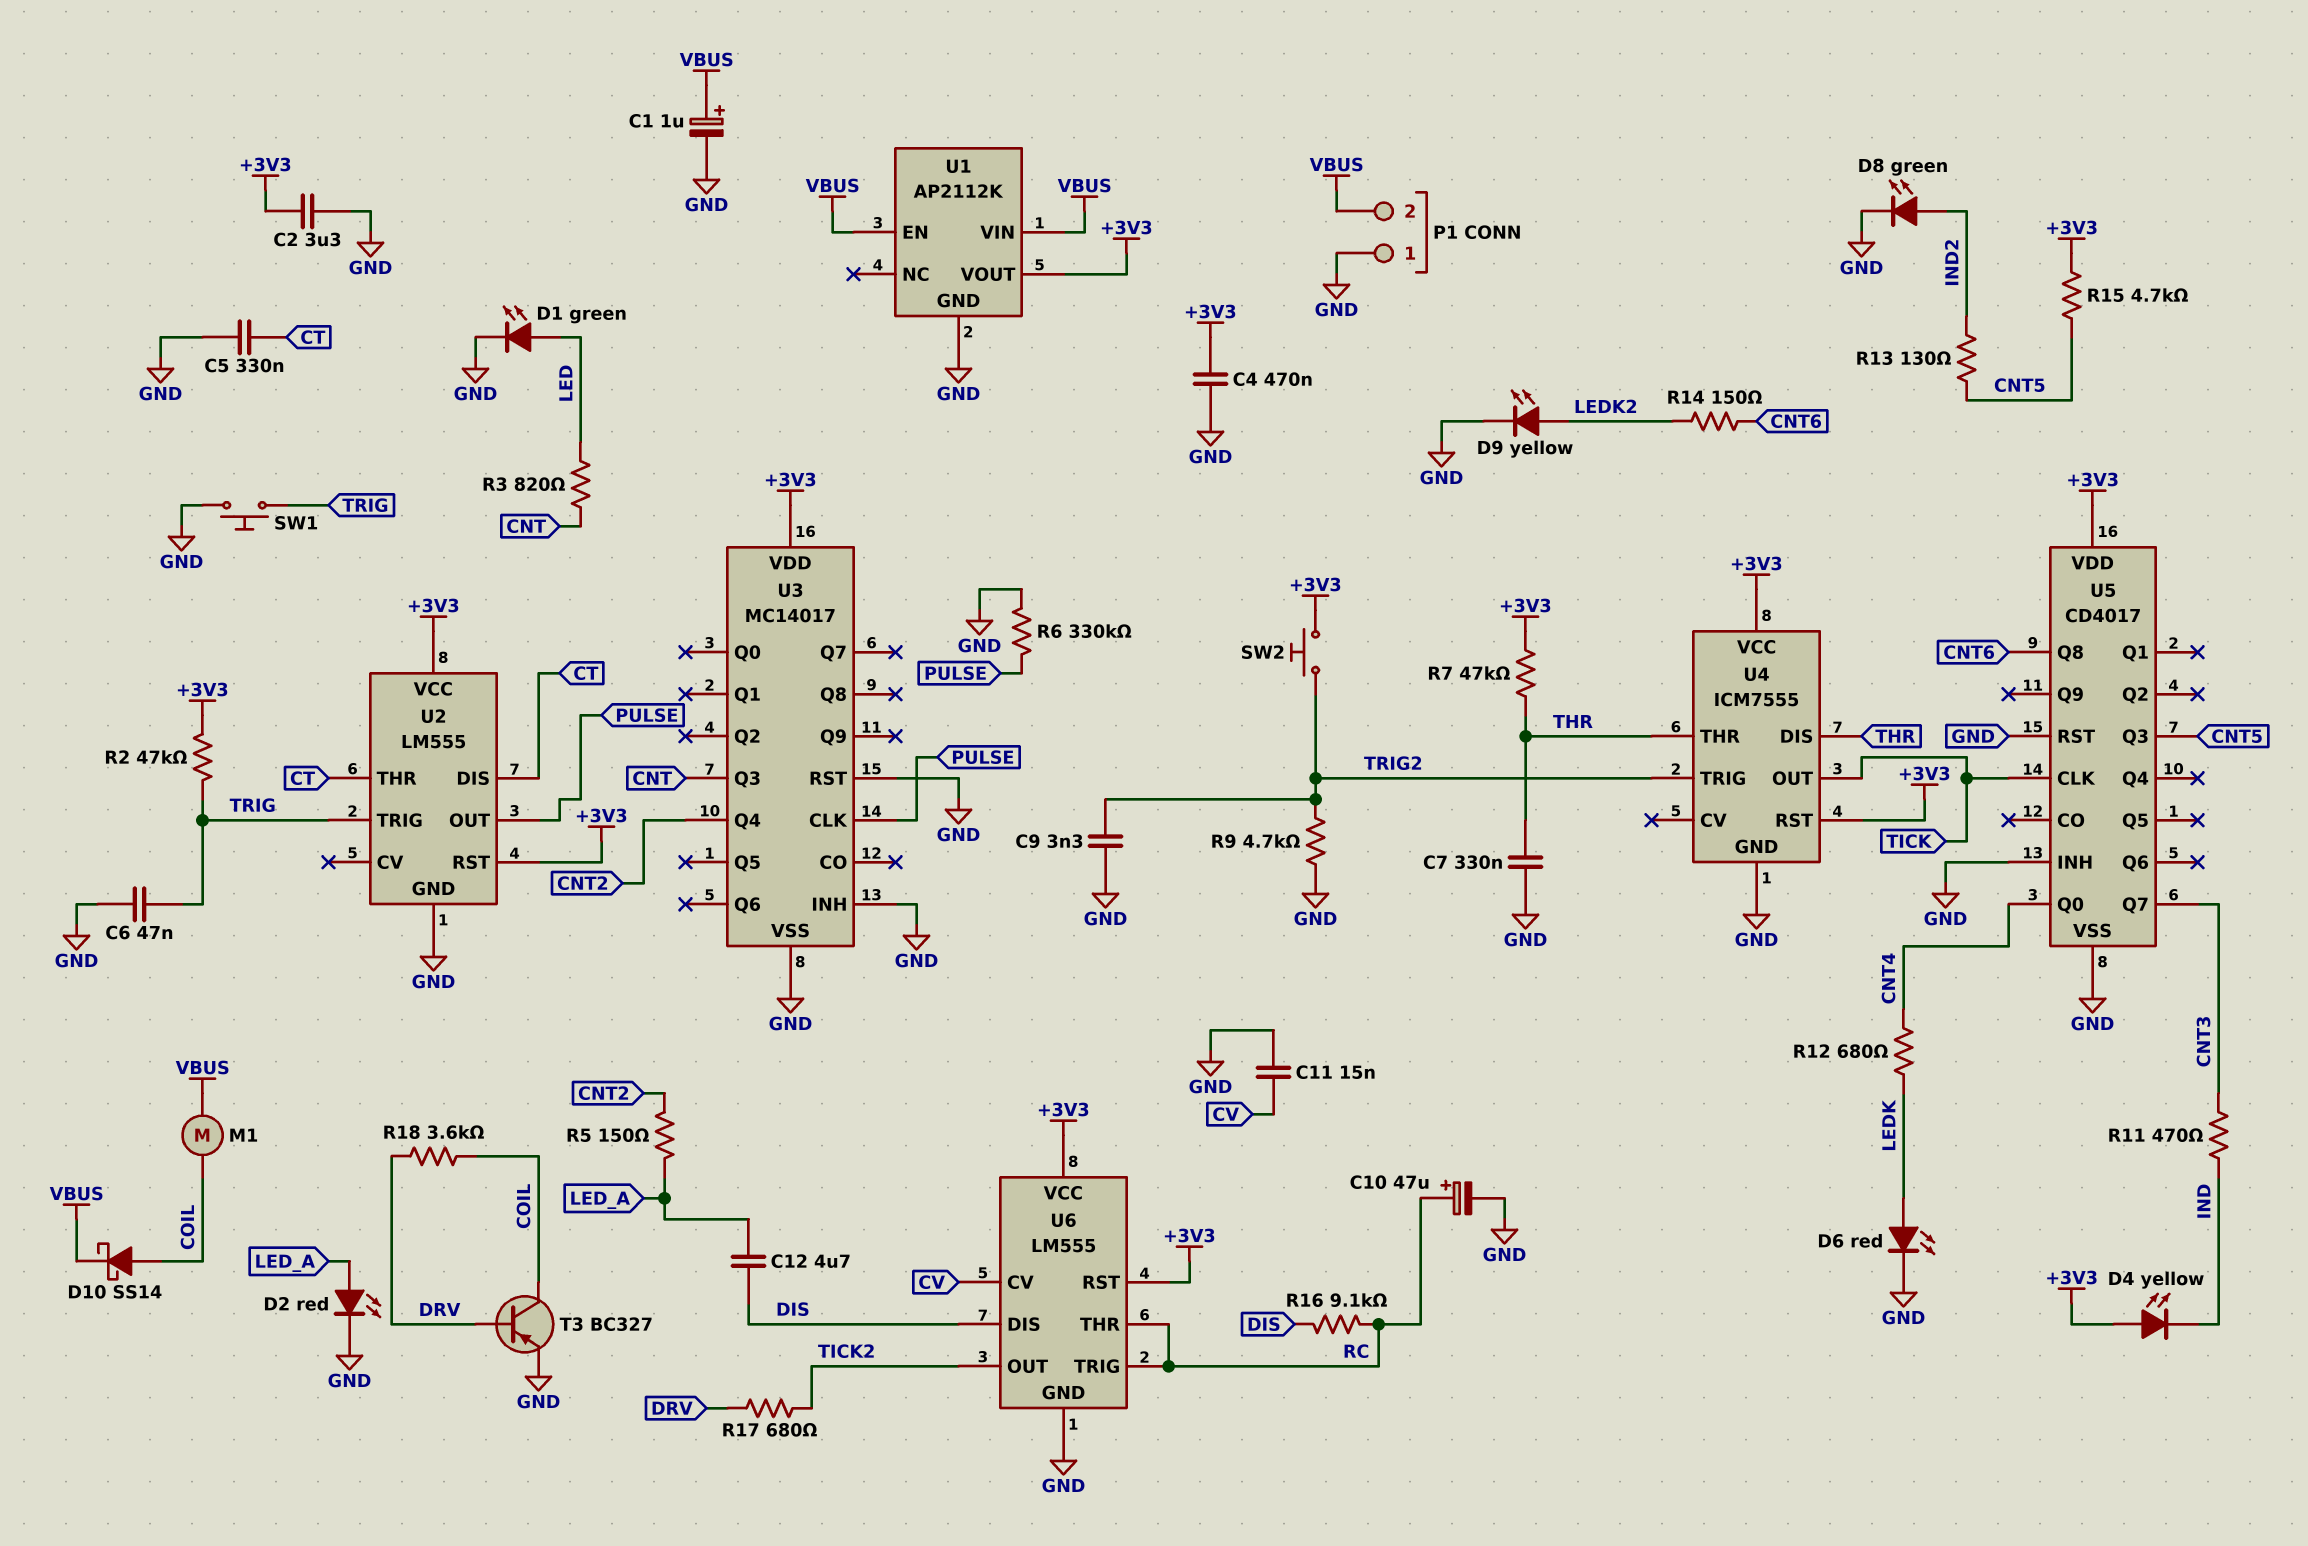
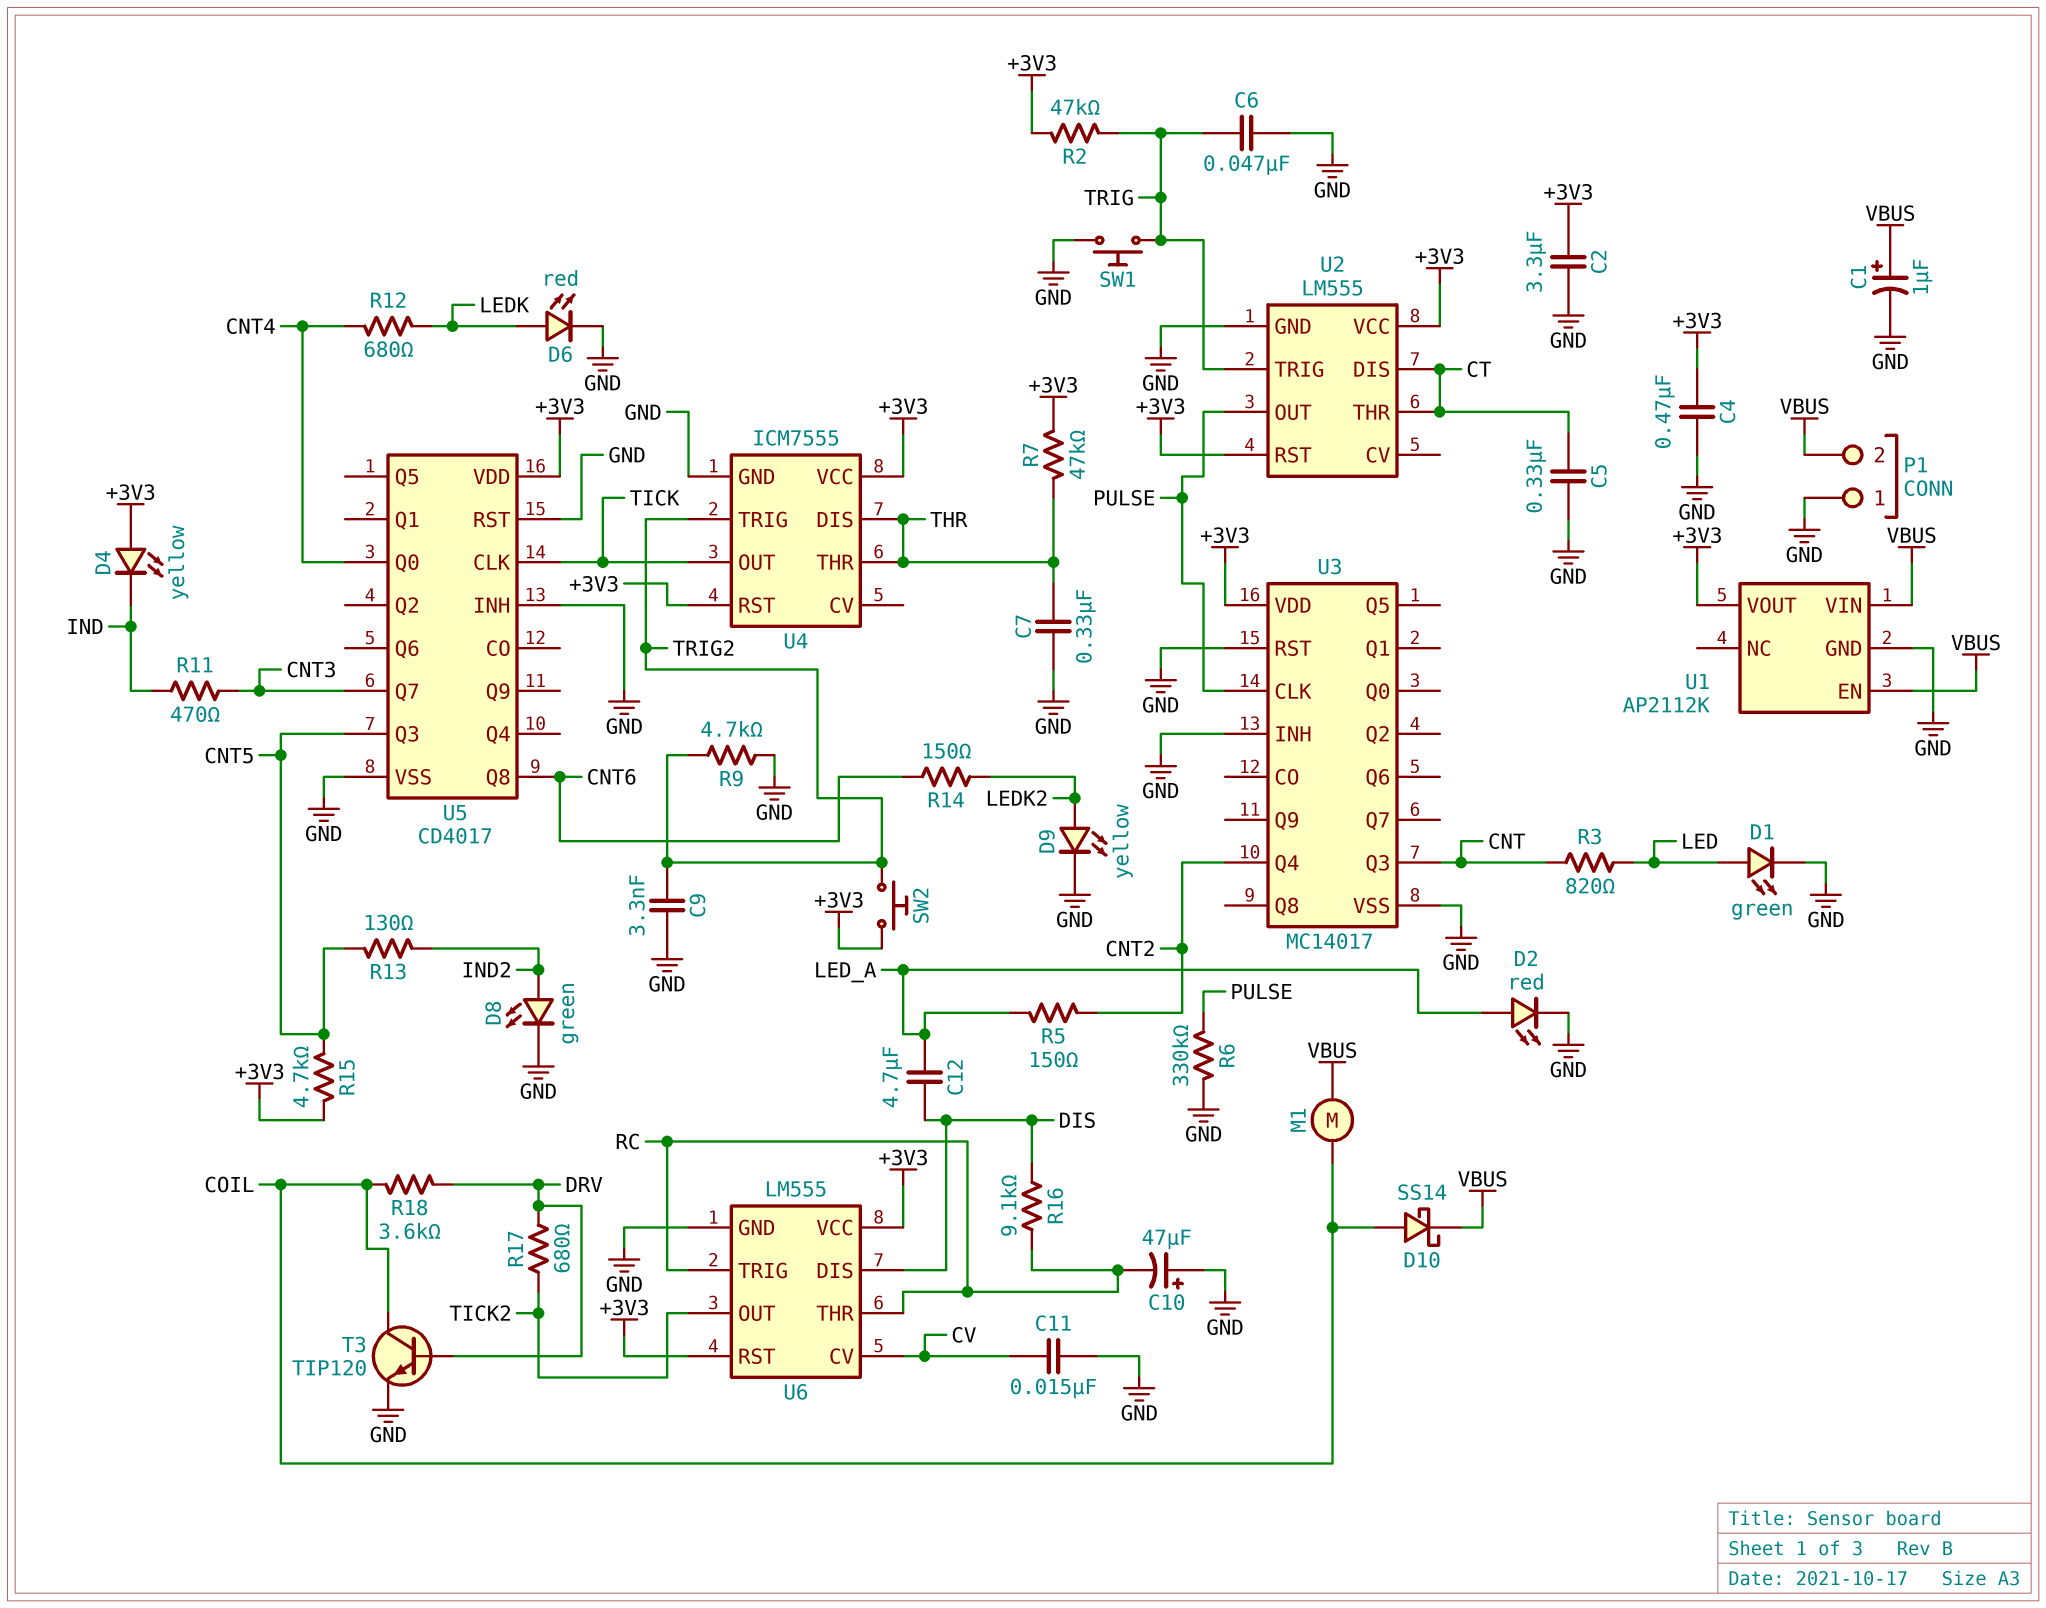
C10: 47uF (plus RC, minus GND) -> 47uF (plus GND, minus RC)
T3: PNP BC327 (B DRV, C COIL, E GND) -> NPN TIP120 (B DRV, C COIL, E GND)

